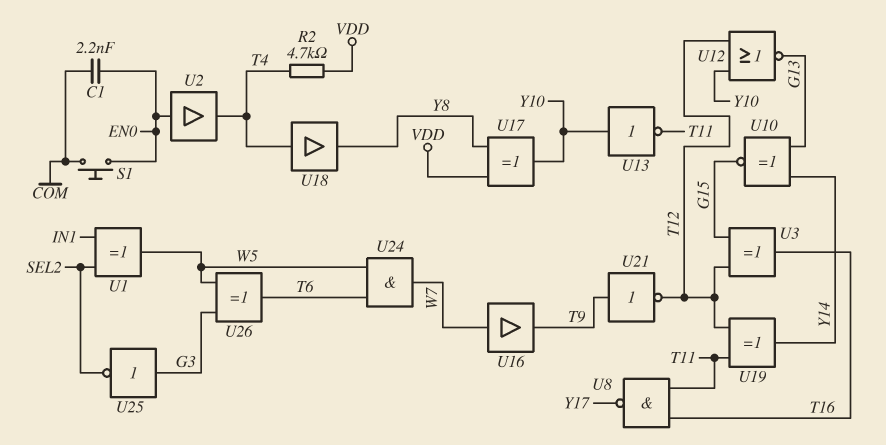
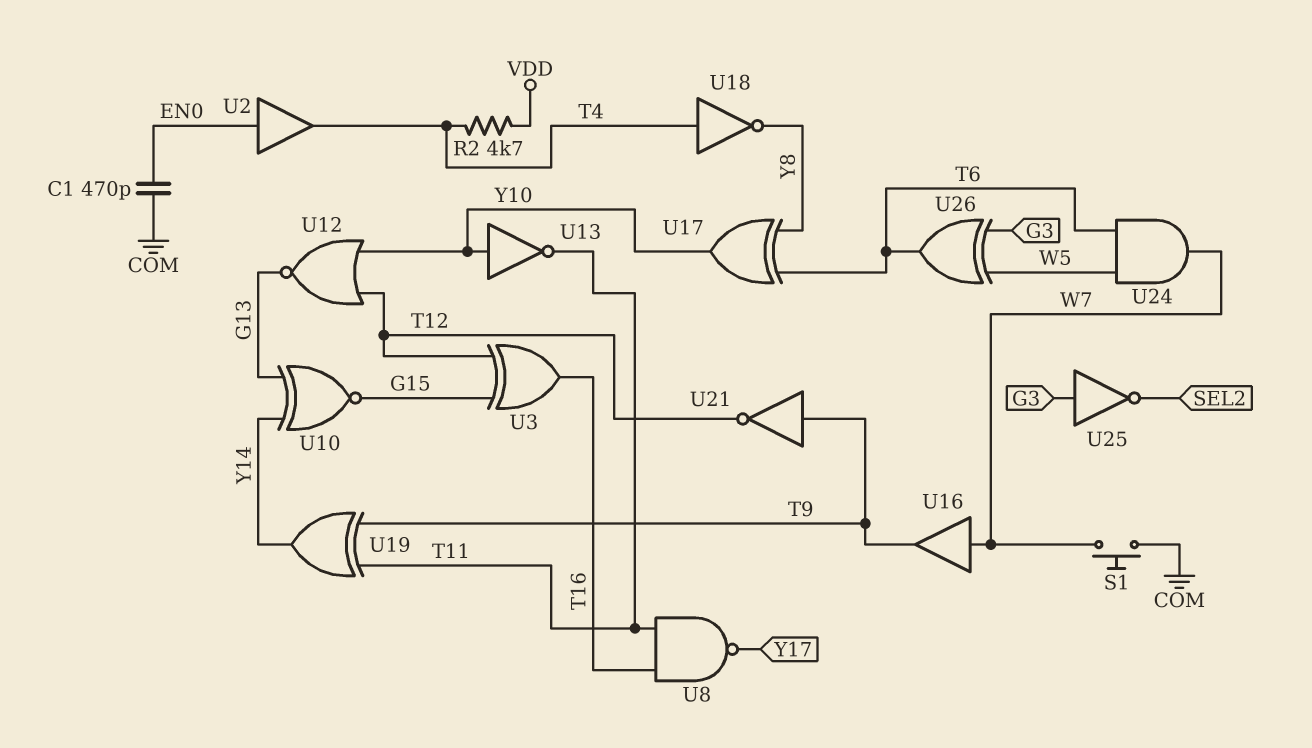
C1: 2.2nF (COM, EN0) -> 470pF (COM, EN0)
S1: button (COM, EN0) -> button (COM, W7)
U1: XOR (in IN1, in SEL2, out W5) -> none
U17: XOR (in VDD, in Y8, out Y10) -> XOR (in T6, in Y8, out Y10)
U18: buffer (in T4, out Y8) -> NOT (in T4, out Y8)
U19: XOR (in T11, in T12, out Y14) -> XOR (in T9, in T11, out Y14)

